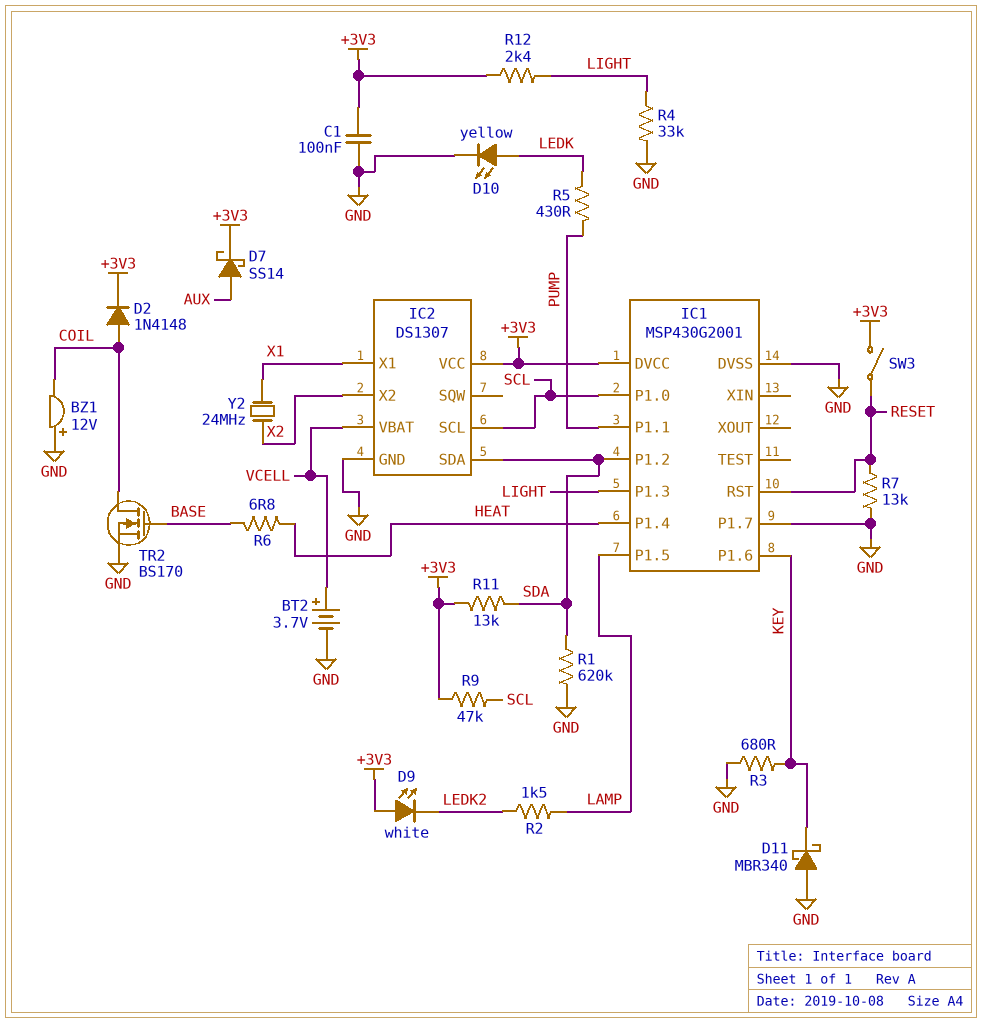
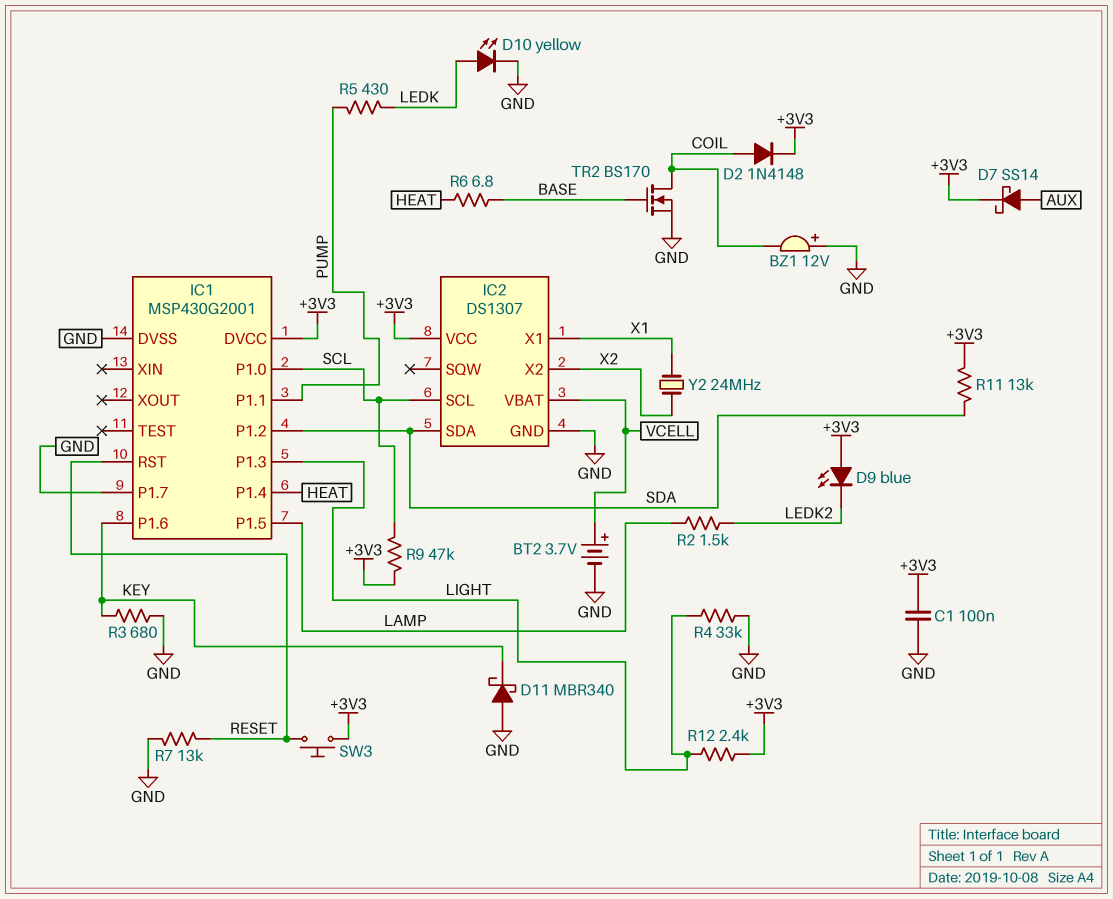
D9: LED white (A +3V3, K LEDK2) -> LED blue (A +3V3, K LEDK2)
R1: 620k (GND, SDA) -> none
SW3: switch (+3V3, RESET) -> button (+3V3, RESET)

